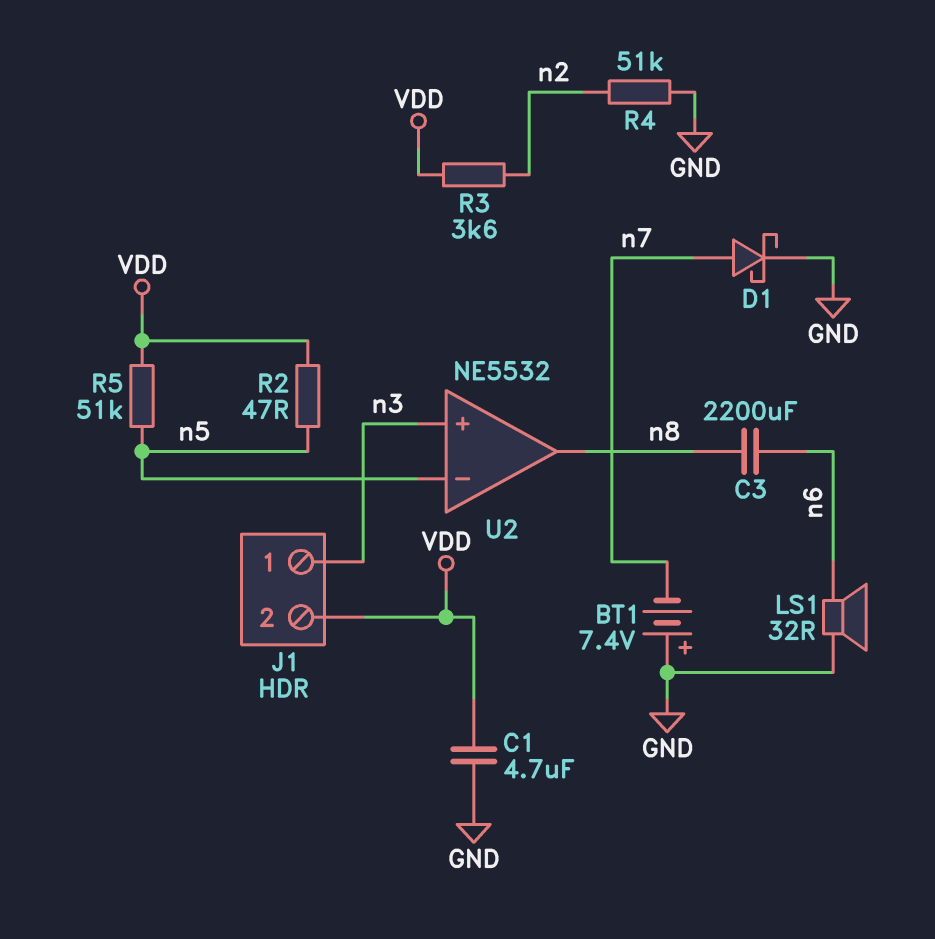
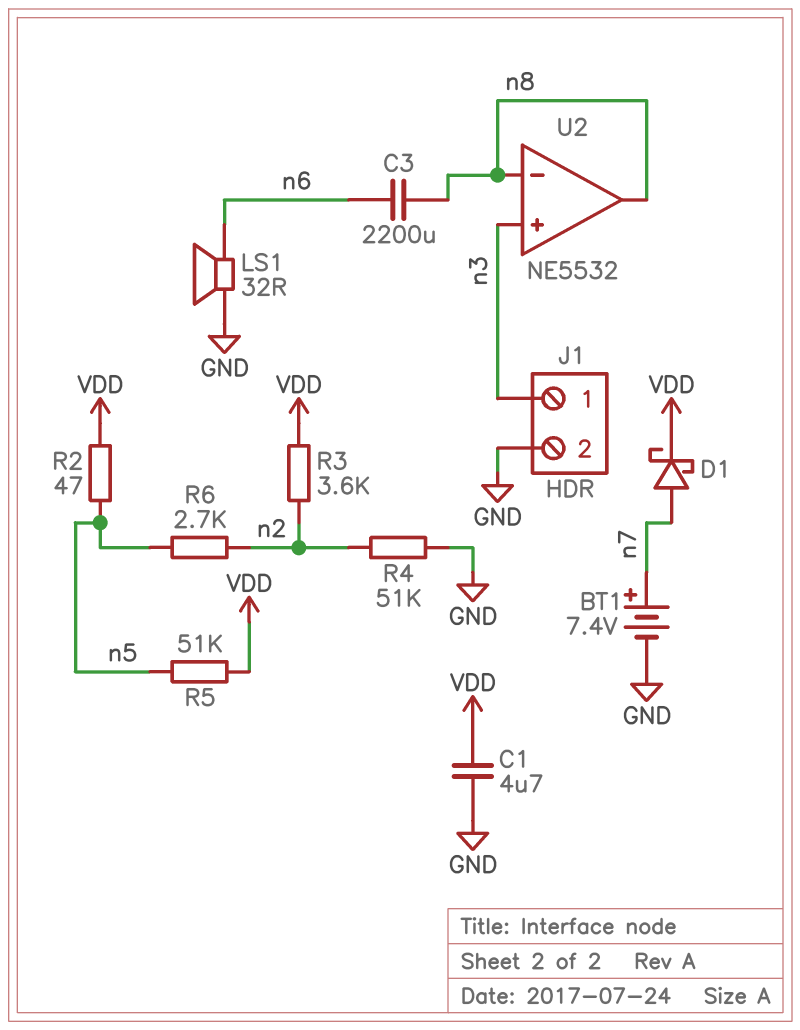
BT1: 7.4V (plus GND, minus n7) -> 7.4V (plus n7, minus GND)
D1: schottky (A n7, K GND) -> schottky (A n7, K VDD)
J1 pin 2: VDD -> GND
R6: none -> 2.7k (n2, n5)
U2 pin in-: n5 -> n8

